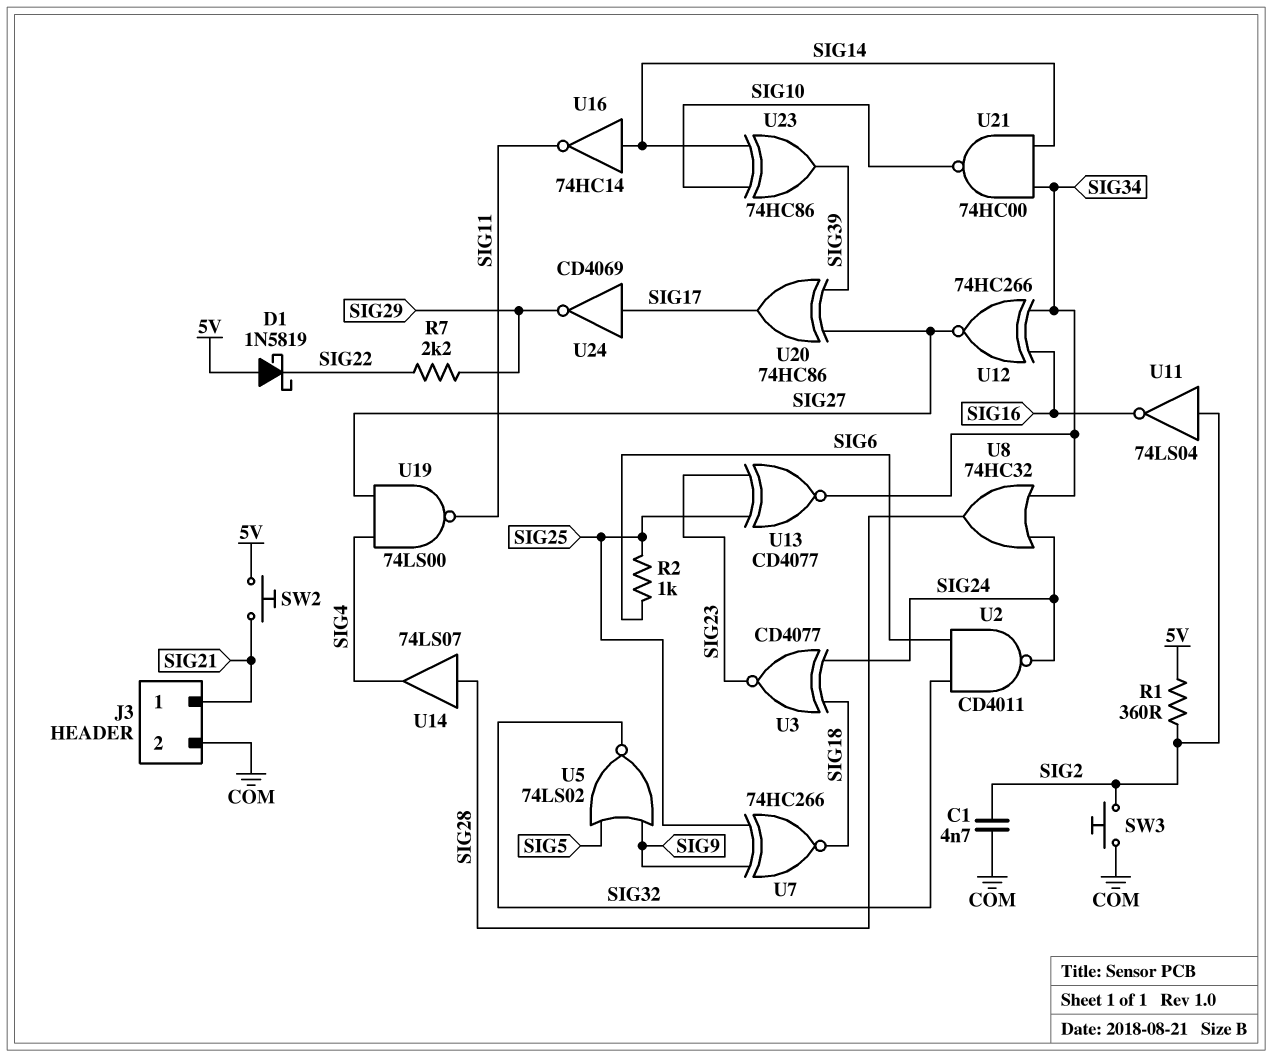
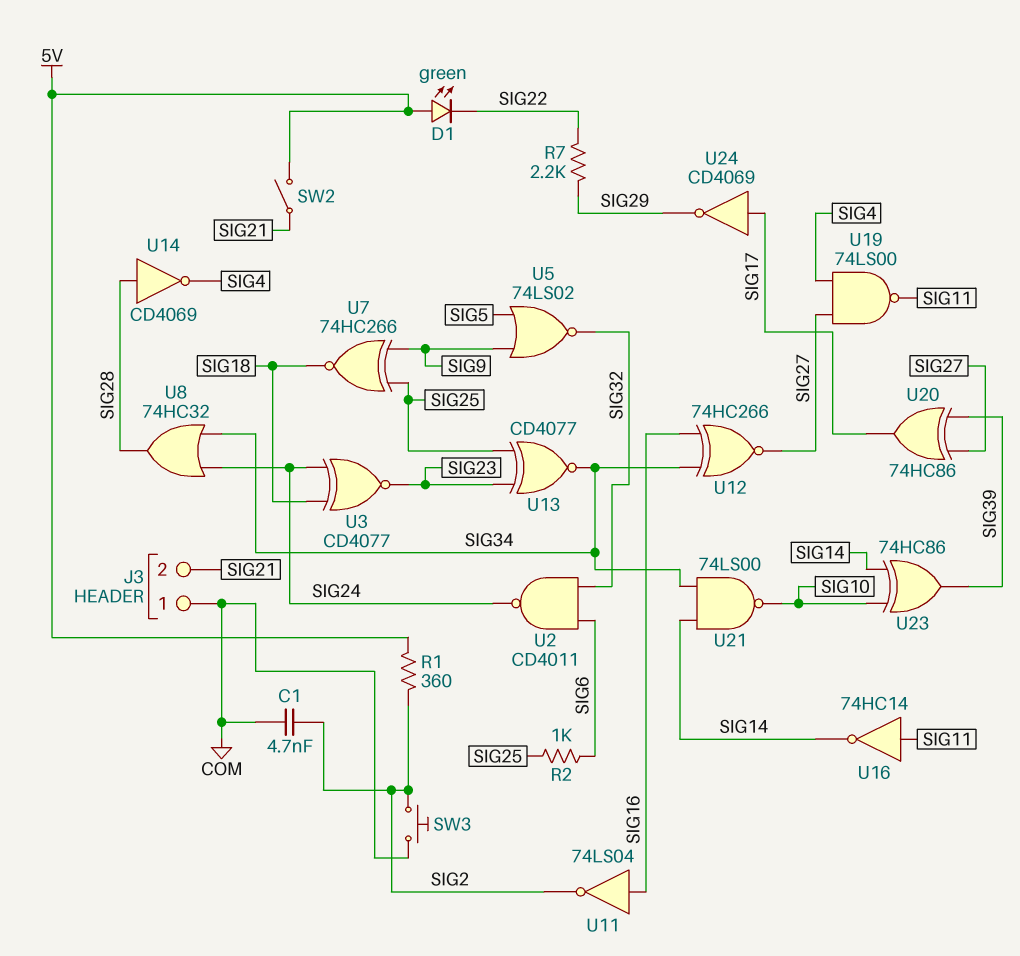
D1: schottky 1N5819 (A 5V, K SIG22) -> LED green (A 5V, K SIG22)
J3 pin 1: SIG21 -> COM
J3 pin 2: COM -> SIG21
SW2: button (5V, SIG21) -> switch (5V, SIG21)
U11: NOT 74LS04 (in SIG2, out SIG16) -> NOT 74LS04 (in SIG16, out SIG2)
U14: buffer 74LS07 (in SIG28, out SIG4) -> NOT CD4069 (in SIG28, out SIG4)
U16: NOT 74HC14 (in SIG14, out SIG11) -> NOT 74HC14 (in SIG11, out SIG14)
U21: NAND 74HC00 (in SIG14, in SIG34, out SIG10) -> NAND 74LS00 (in SIG14, in SIG34, out SIG10)

